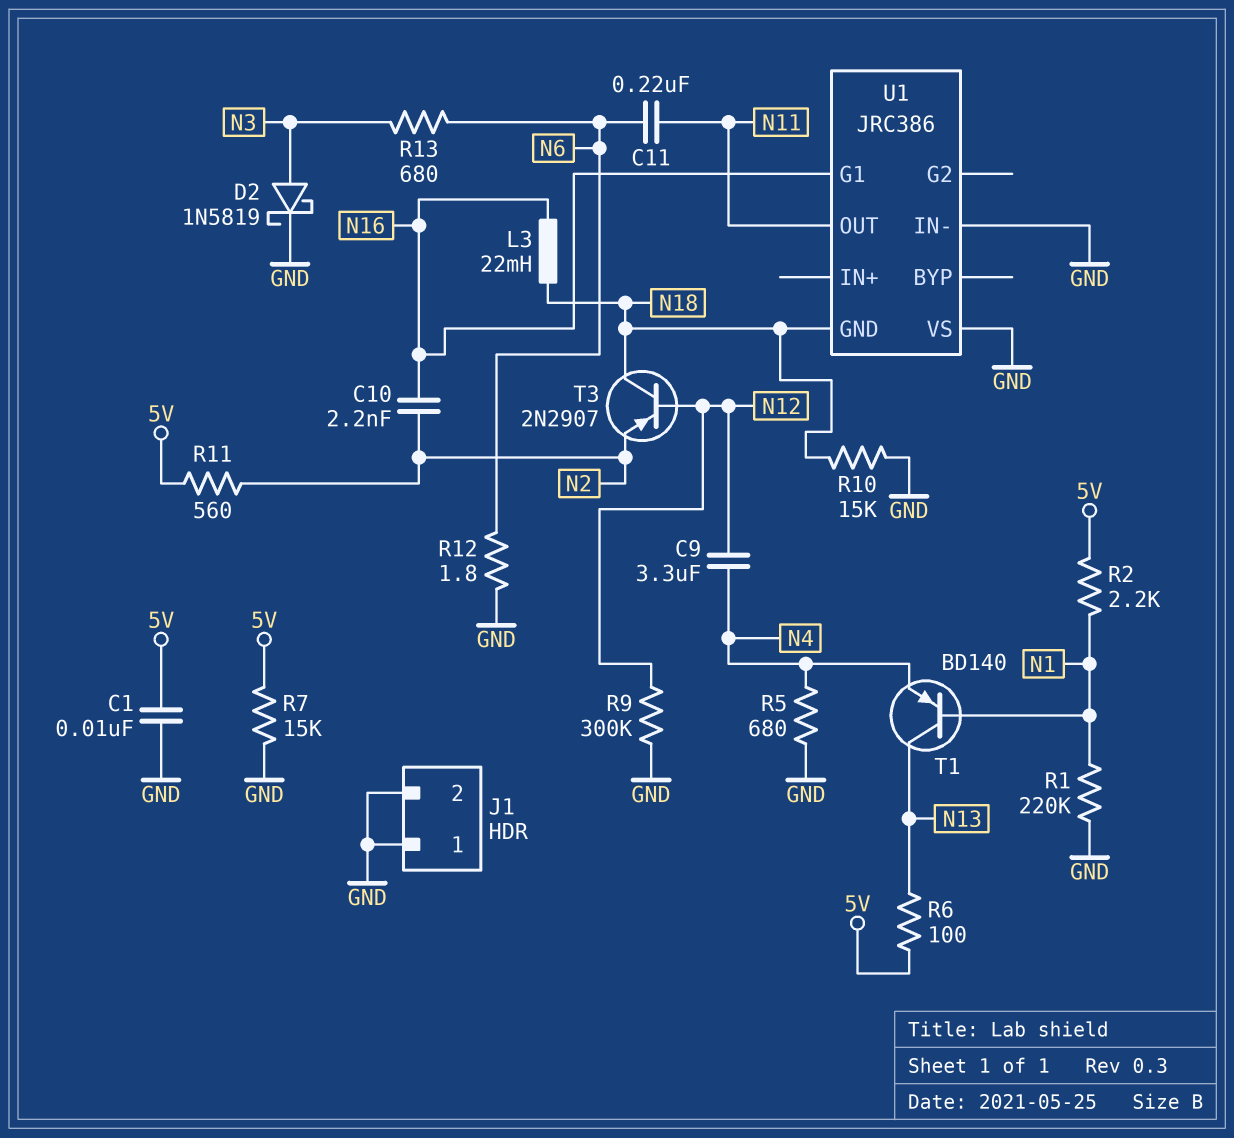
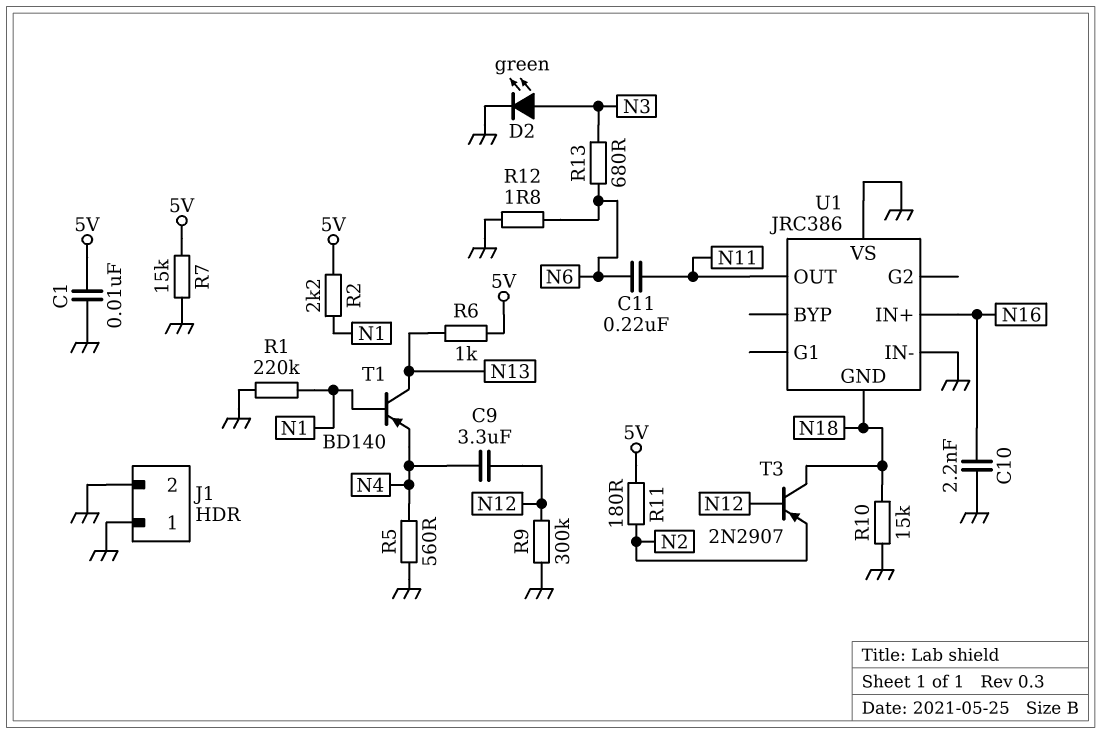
C10: 2.2nF (N2, N16) -> 2.2nF (GND, N16)
D2: schottky 1N5819 (A N3, K GND) -> LED green (A N3, K GND)
L3: 22mH (N16, N18) -> none
R5: 680 (GND, N4) -> 560 (GND, N4)
R6: 100 (5V, N13) -> 1k (5V, N13)
R11: 560 (5V, N2) -> 180 (5V, N2)
U1 pin G1: N16 -> none
U1 pin IN+: none -> N16

